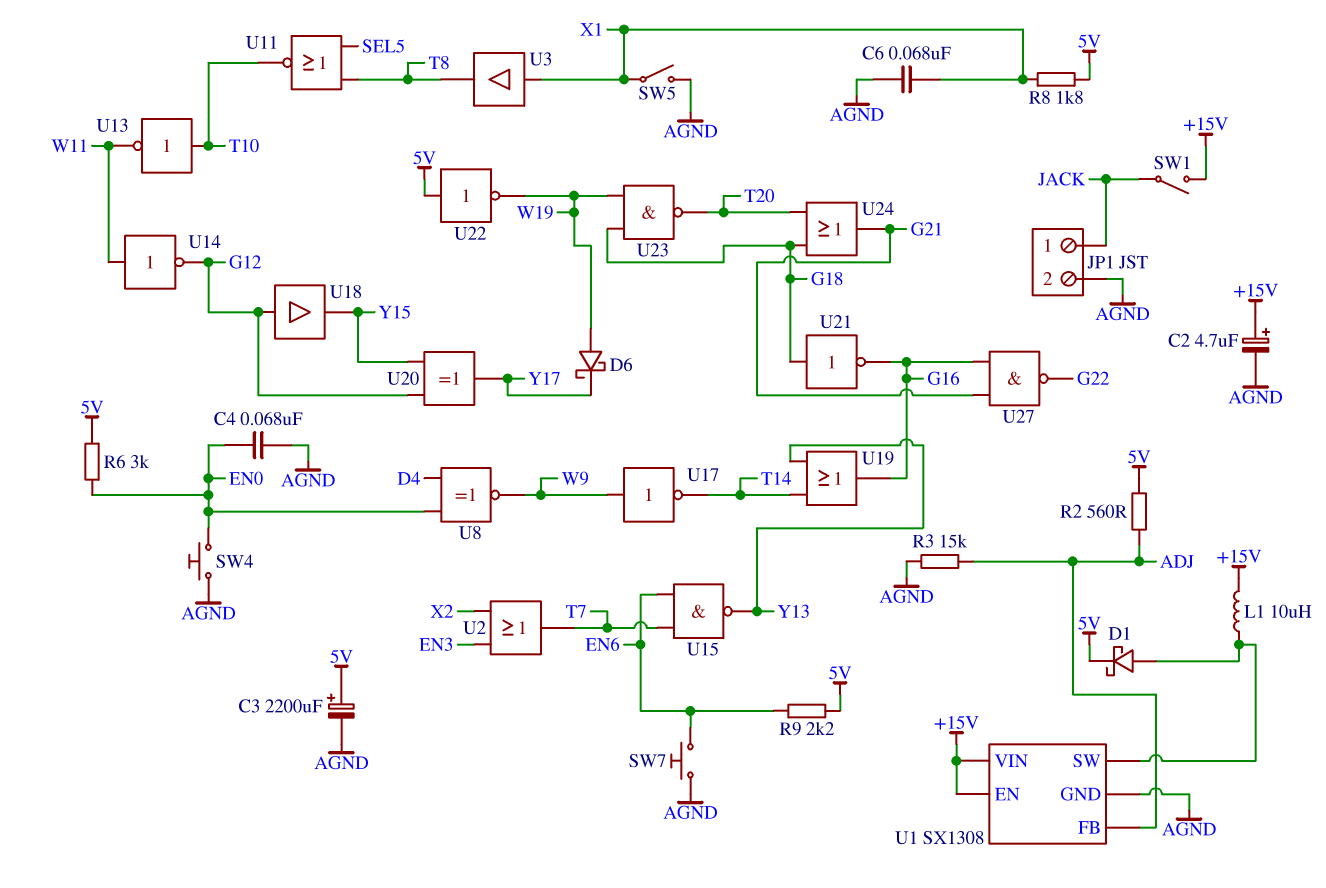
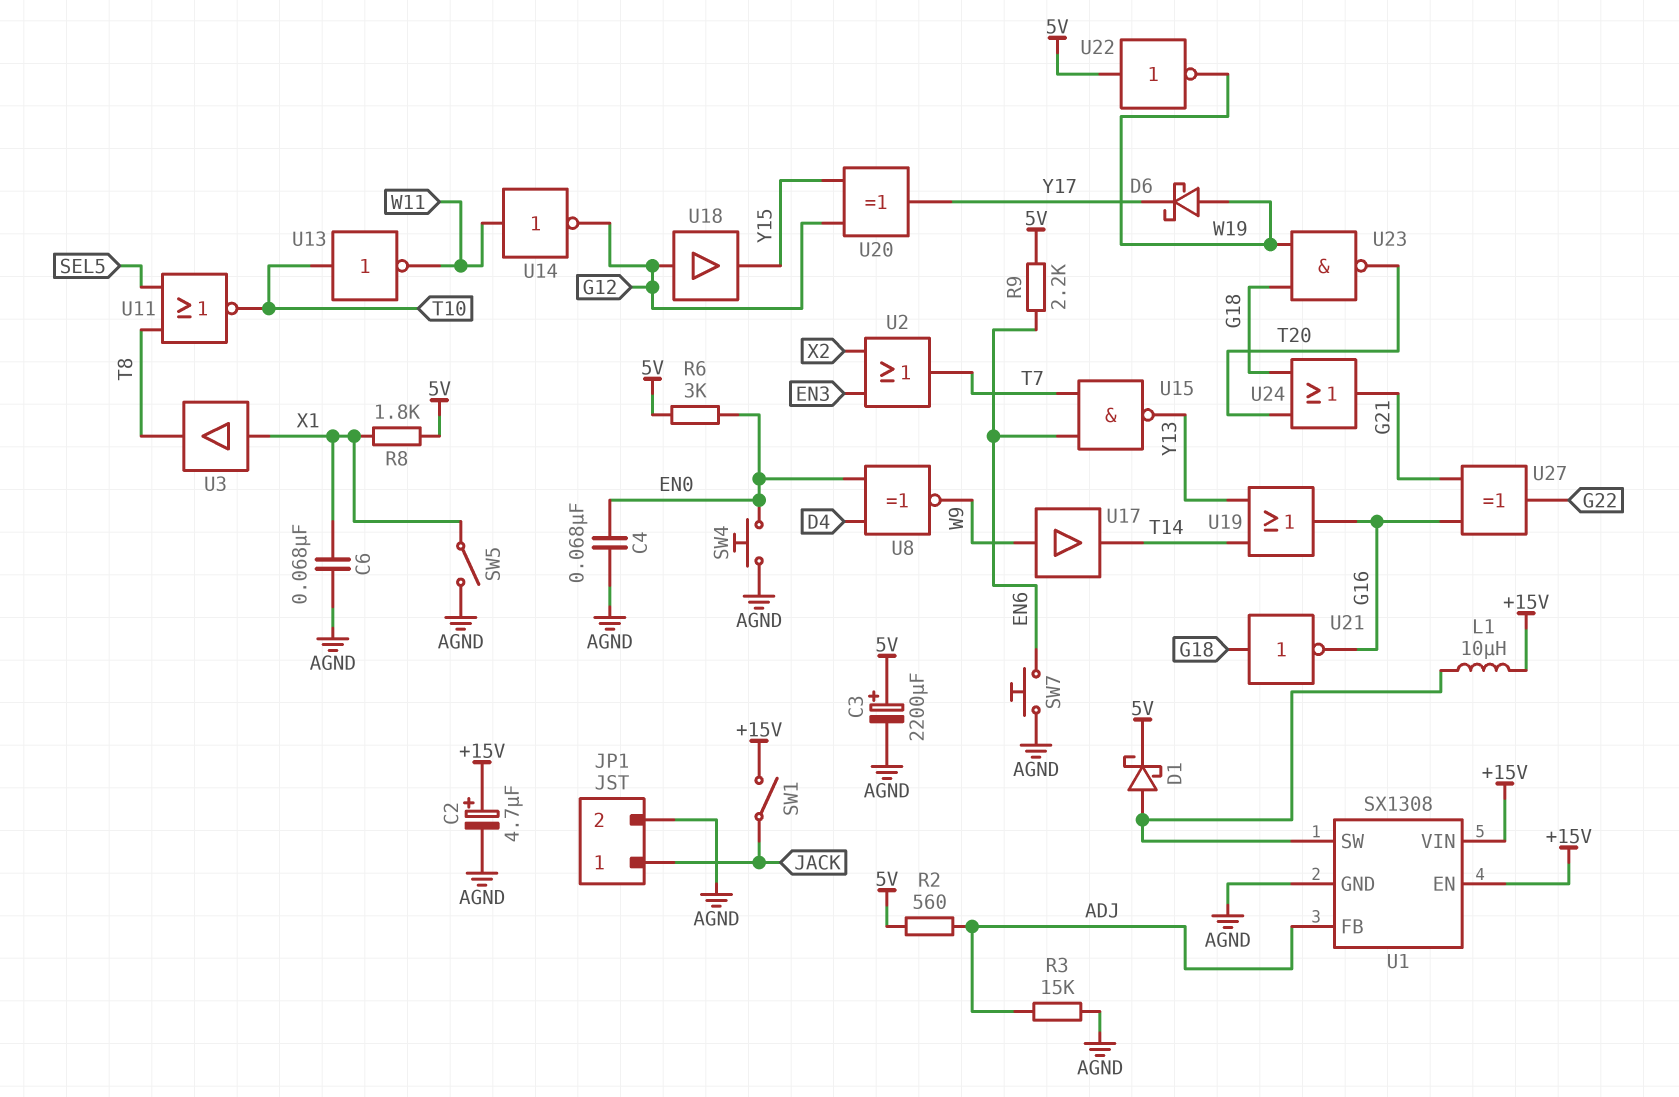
U17: NOT (in W9, out T14) -> buffer (in W9, out T14)
U27: NAND (in G16, in G21, out G22) -> XOR (in G16, in G21, out G22)

